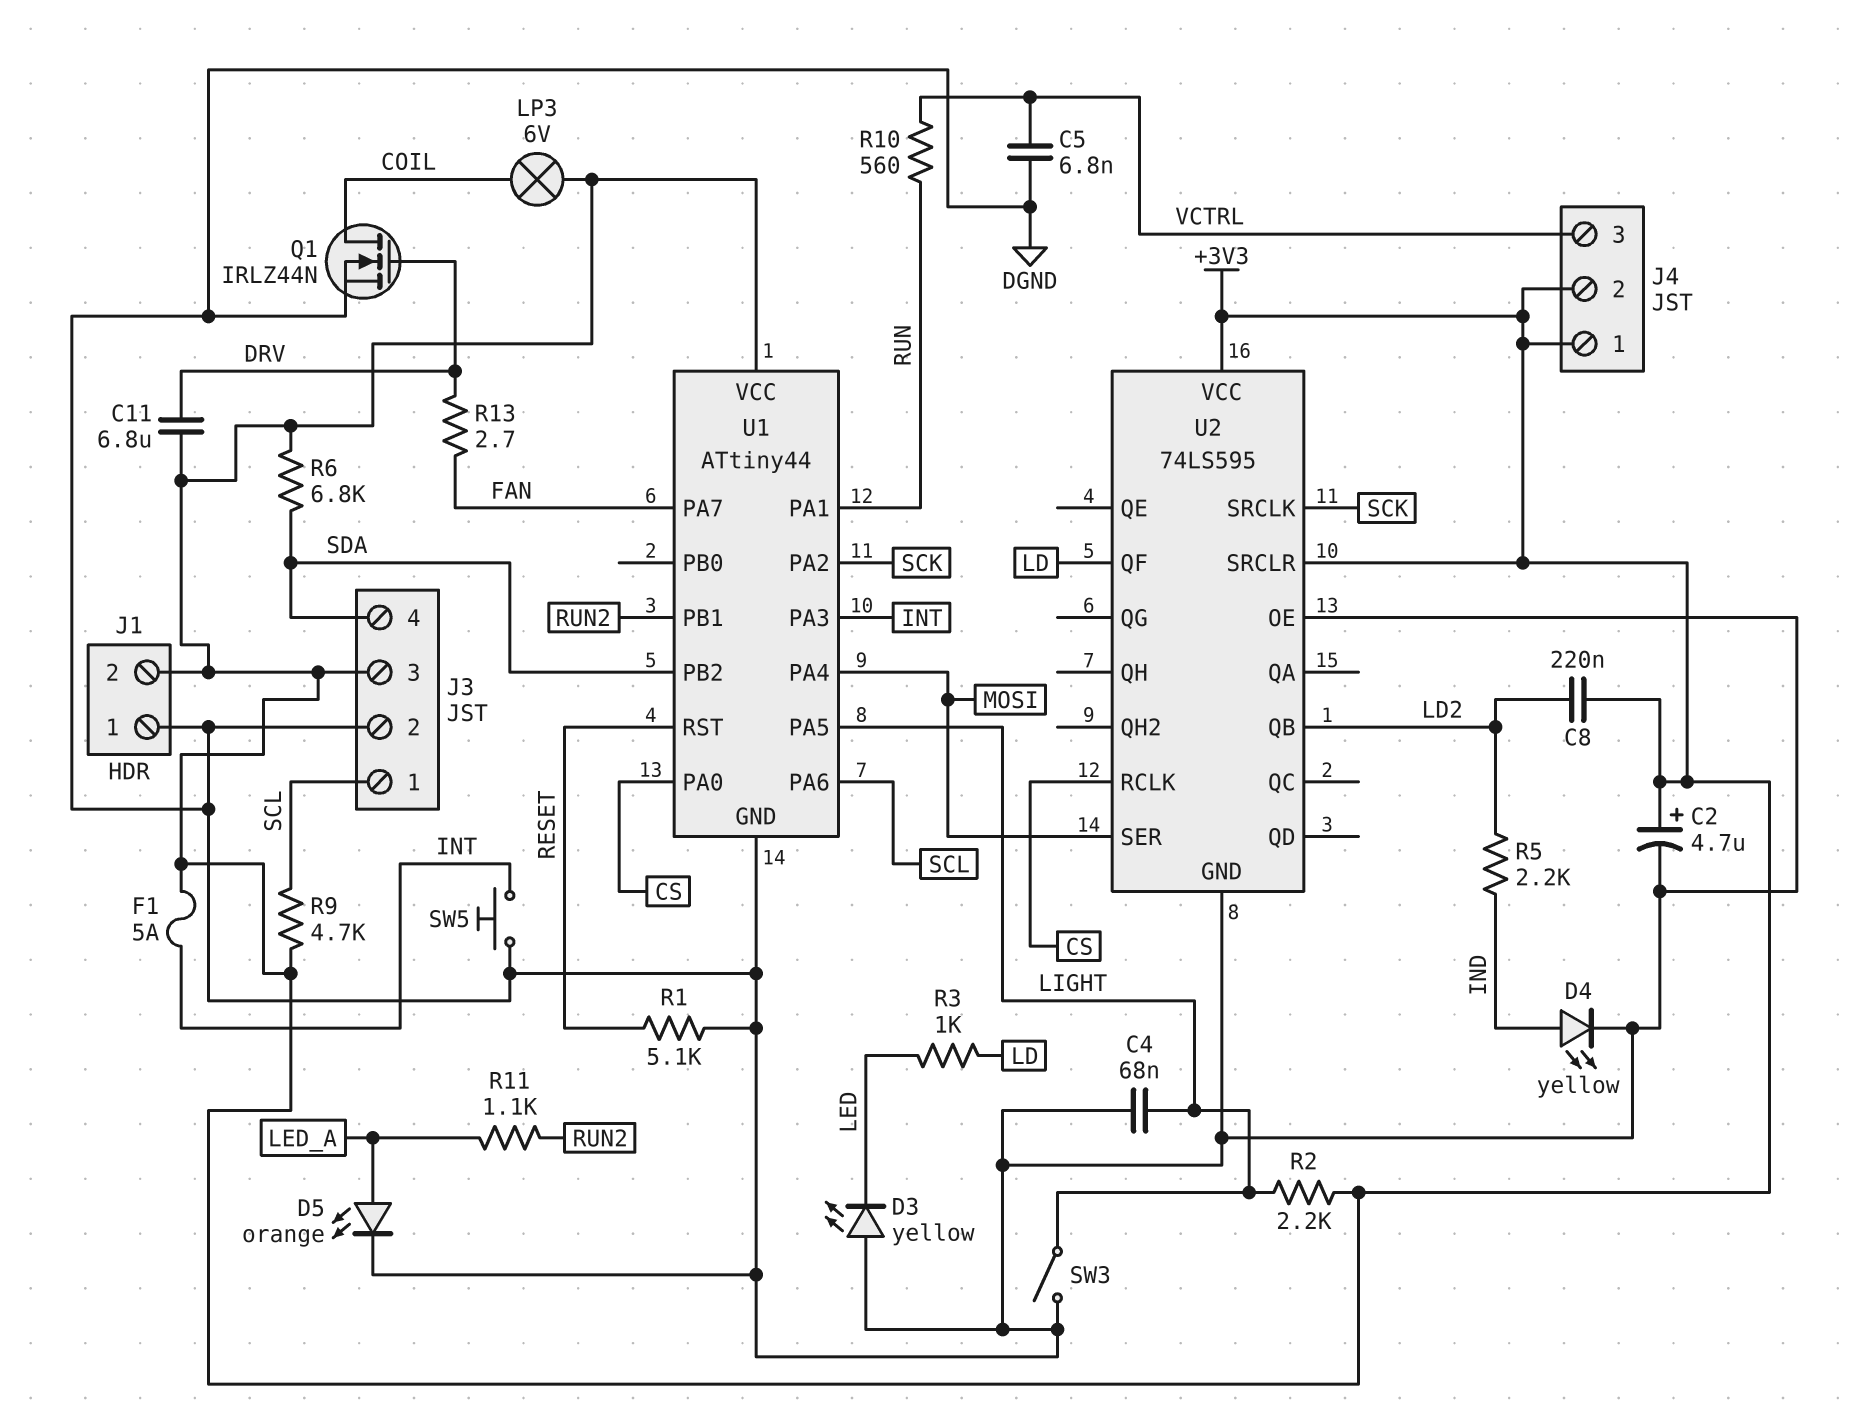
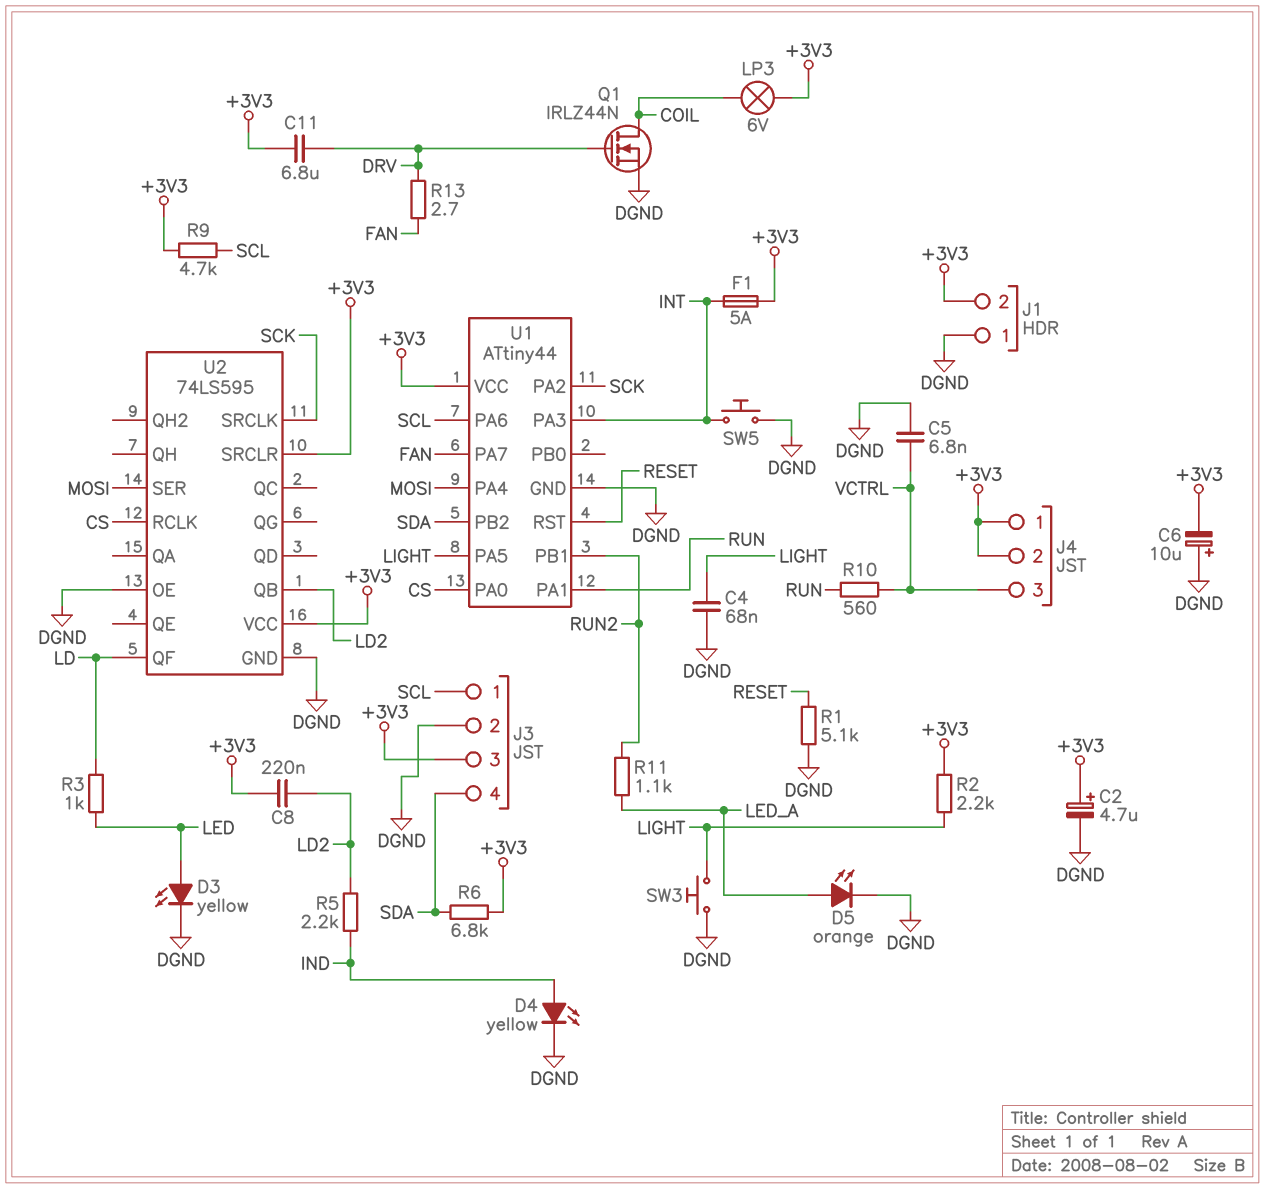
C6: none -> 10uF (plus DGND, minus +3V3)
D3: LED yellow (A DGND, K LED) -> LED yellow (A LED, K DGND)
SW3: switch (DGND, LIGHT) -> button (DGND, LIGHT)

